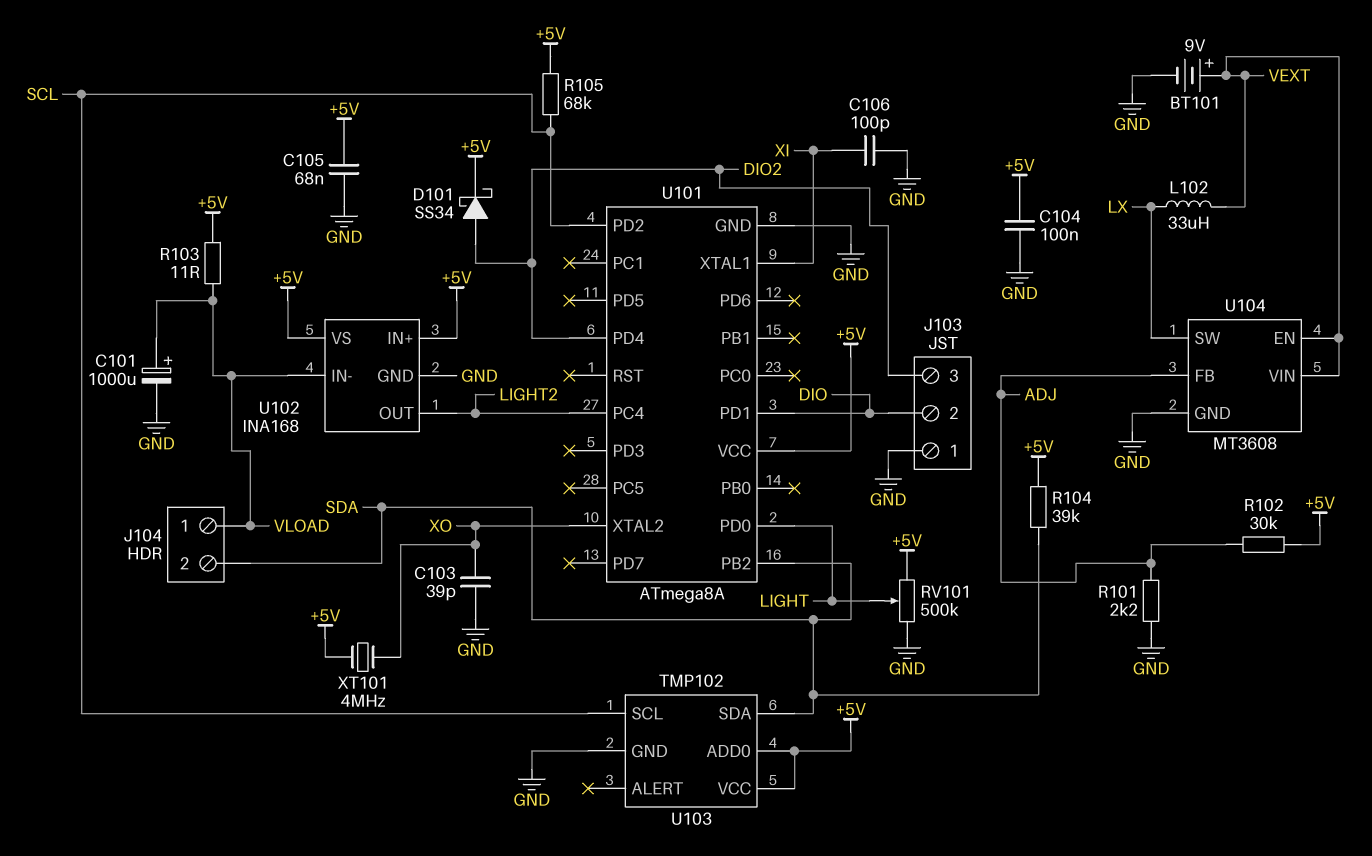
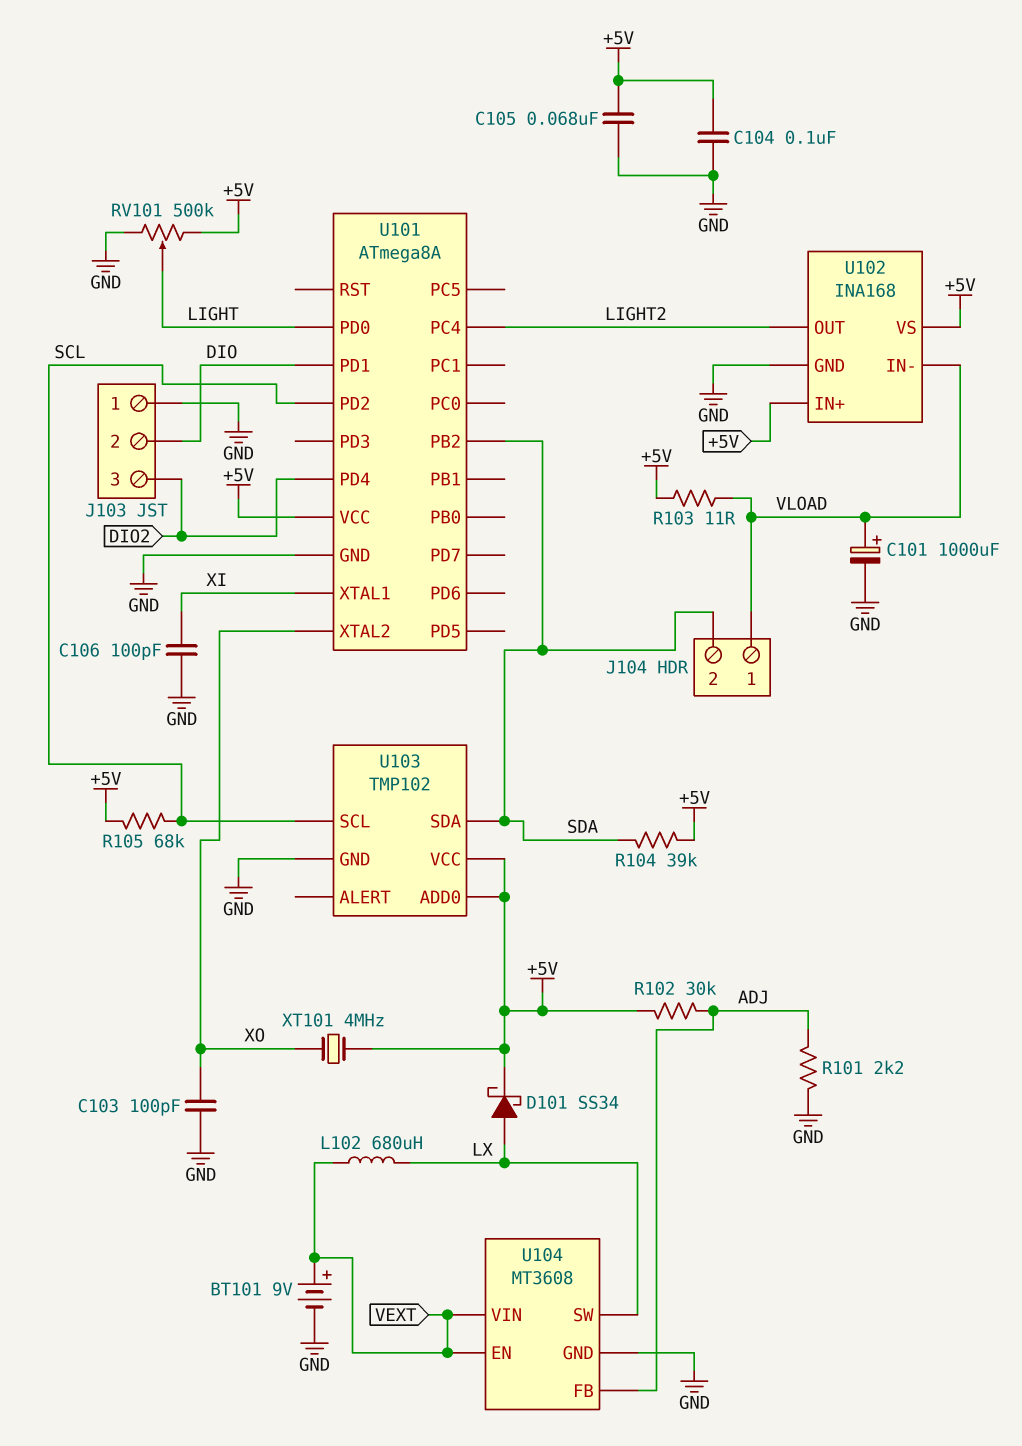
C103: 39pF (GND, XO) -> 100pF (GND, XO)
D101: schottky SS34 (A DIO2, K +5V) -> schottky SS34 (A LX, K +5V)
L102: 33uH (LX, VEXT) -> 680uH (LX, VEXT)

